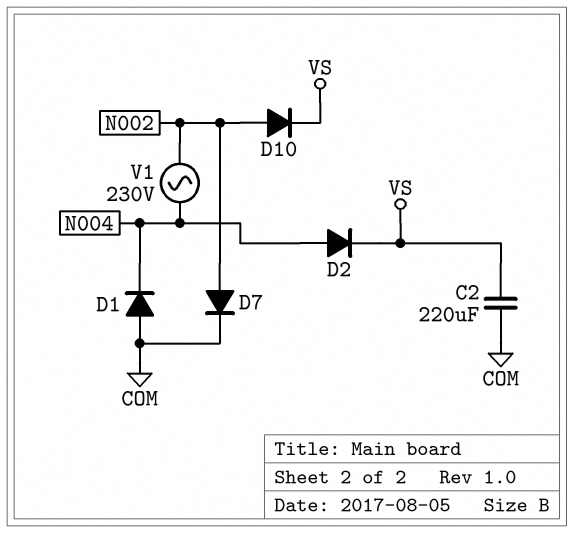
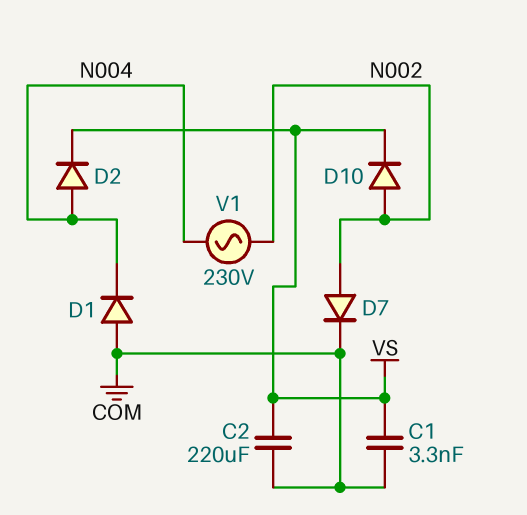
C1: none -> 3.3nF (COM, VS)

